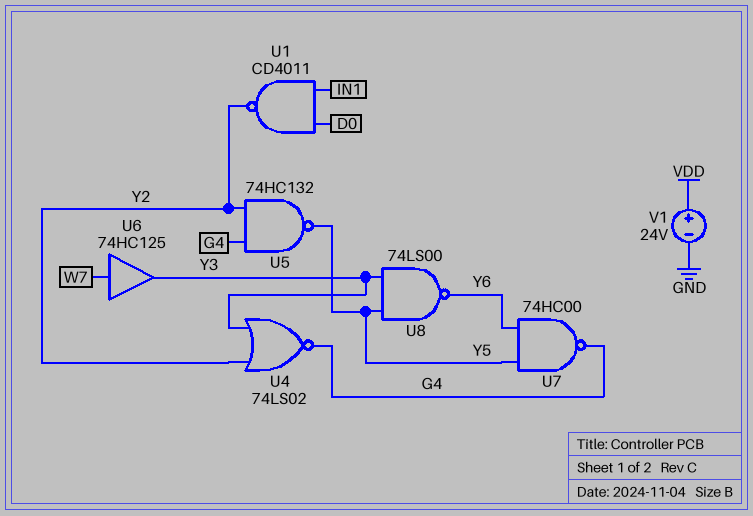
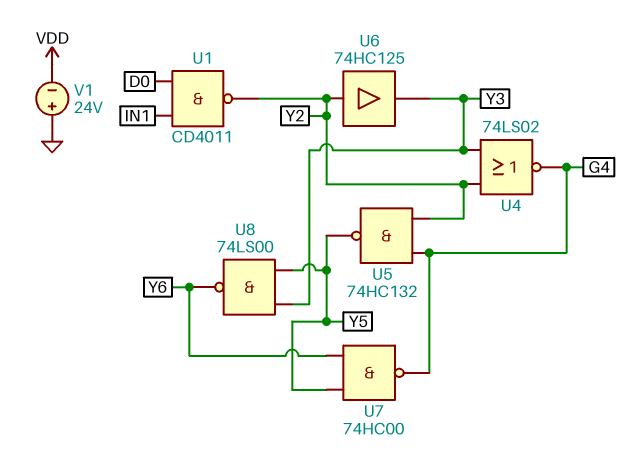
U6: buffer 74HC125 (in W7, out Y3) -> buffer 74HC125 (in Y2, out Y3)
V1: 24V (plus VDD, minus GND) -> 24V (plus GND, minus VDD)

